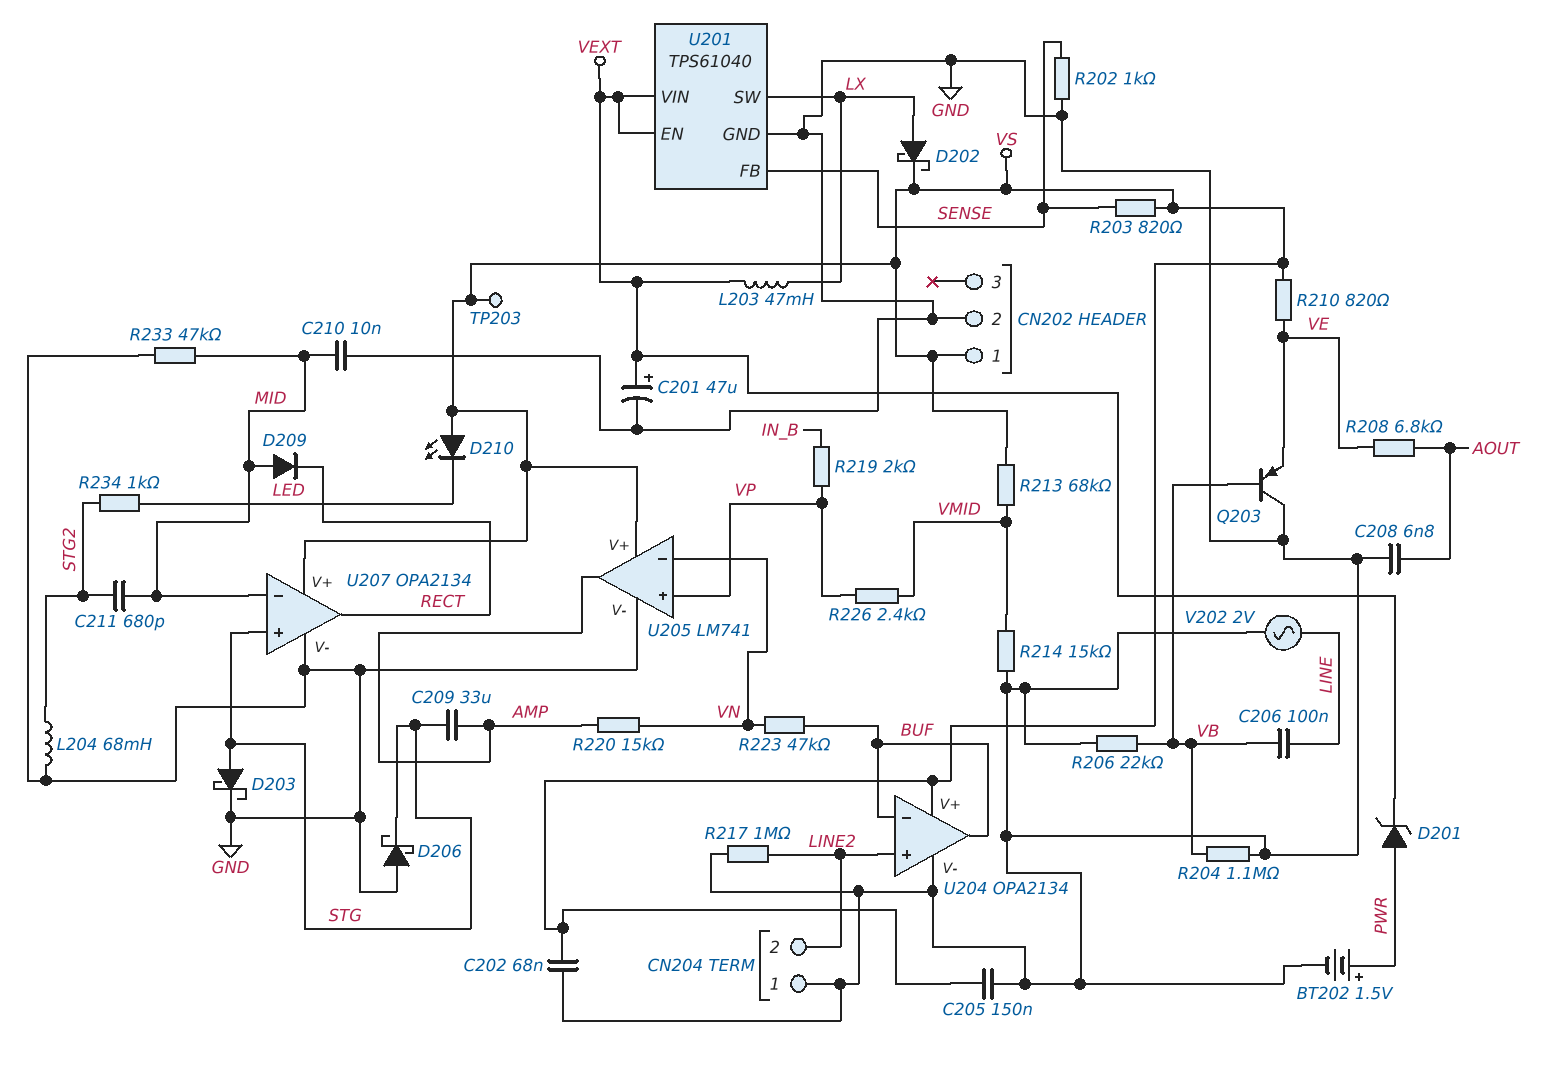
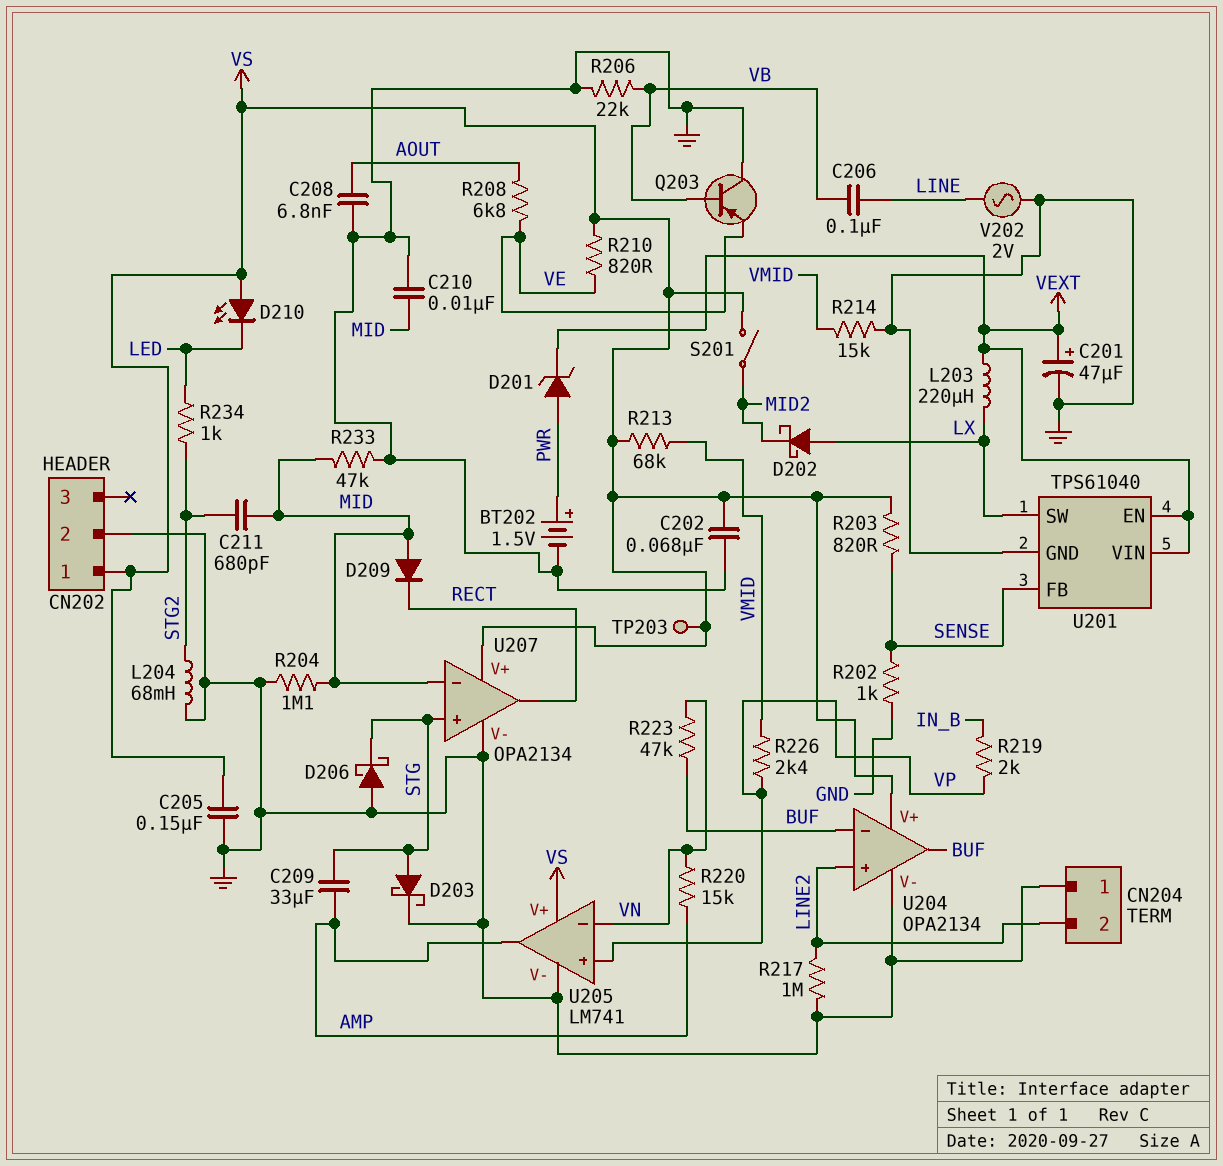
D202: schottky (A LX, K VS) -> schottky (A LX, K MID2)
L203: 47mH (LX, VEXT) -> 220uH (LX, VEXT)
R204: 1.1M (GND, VB) -> 1.1M (GND, MID)
S201: none -> switch (MID2, VS)

